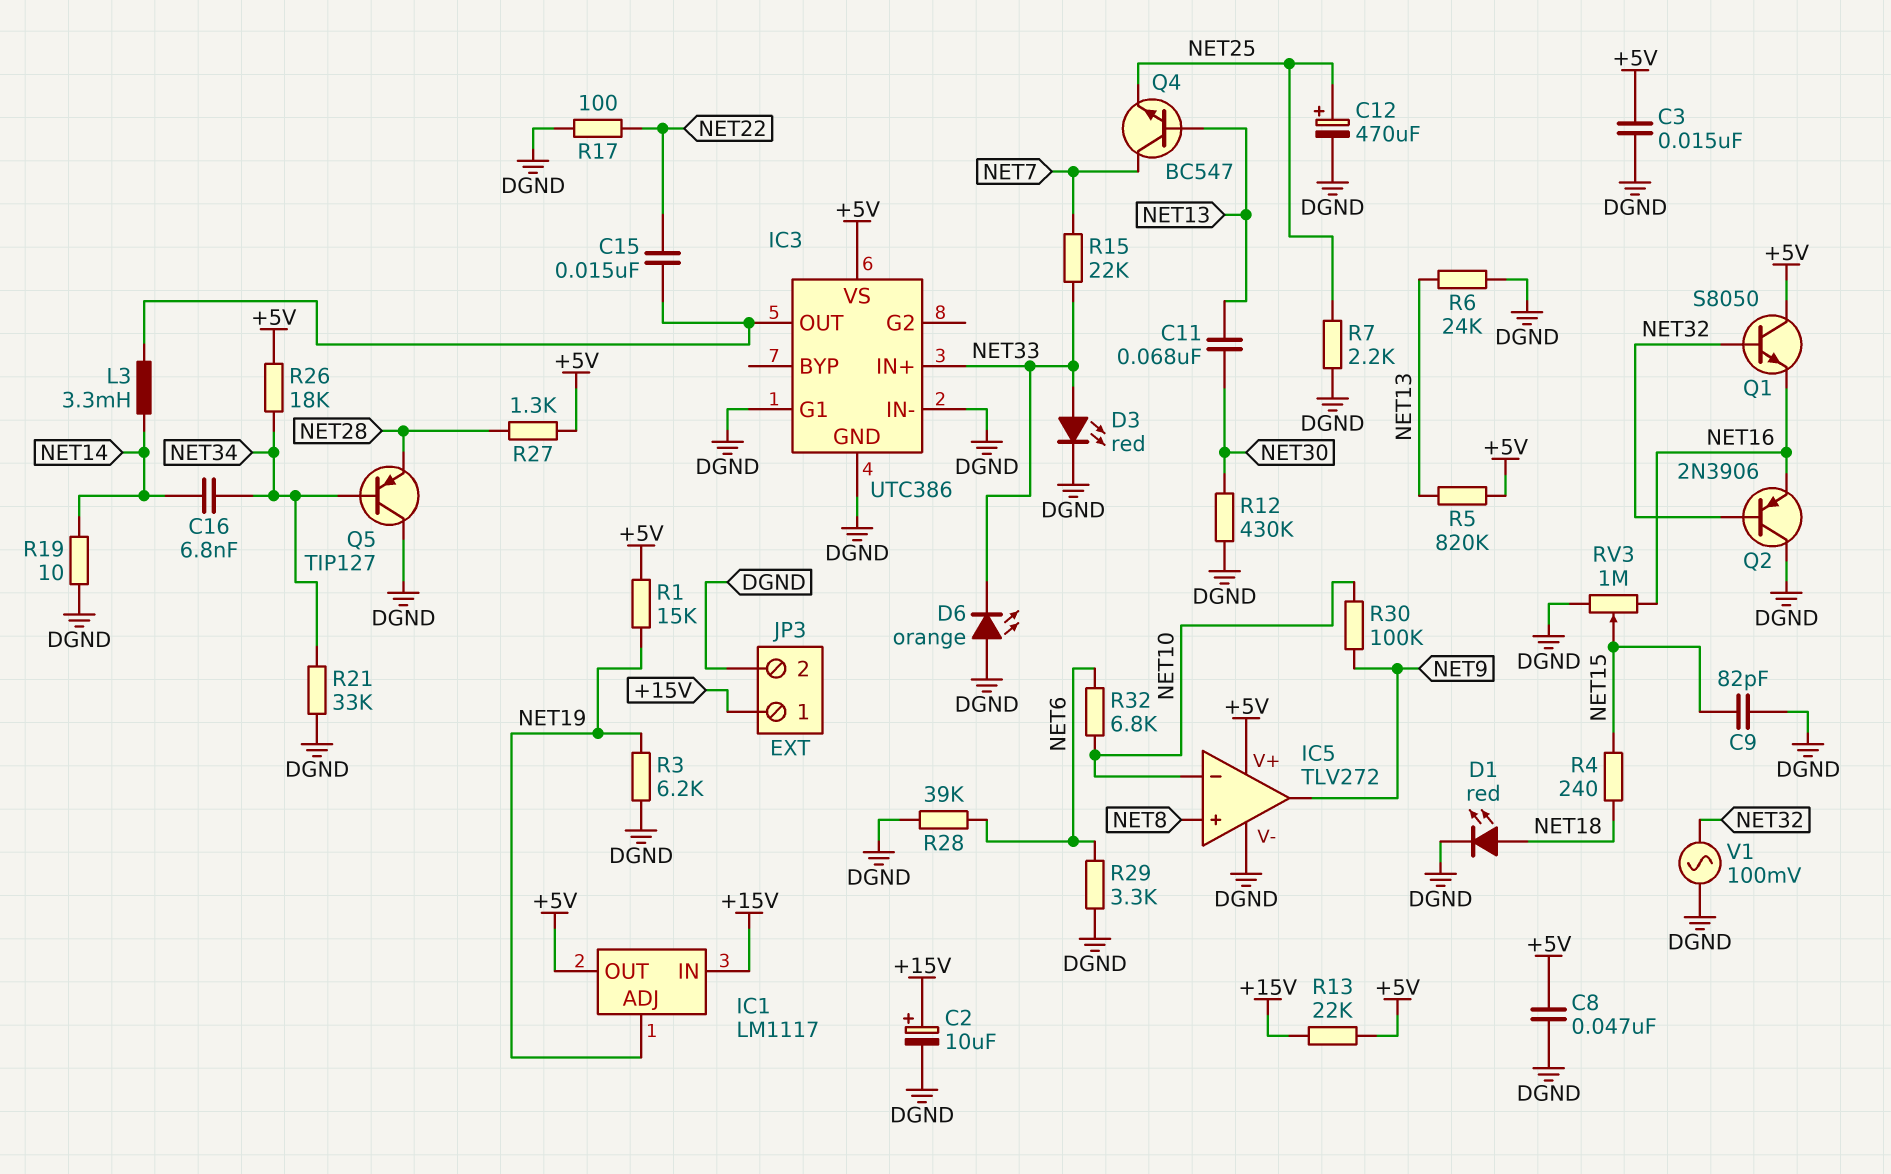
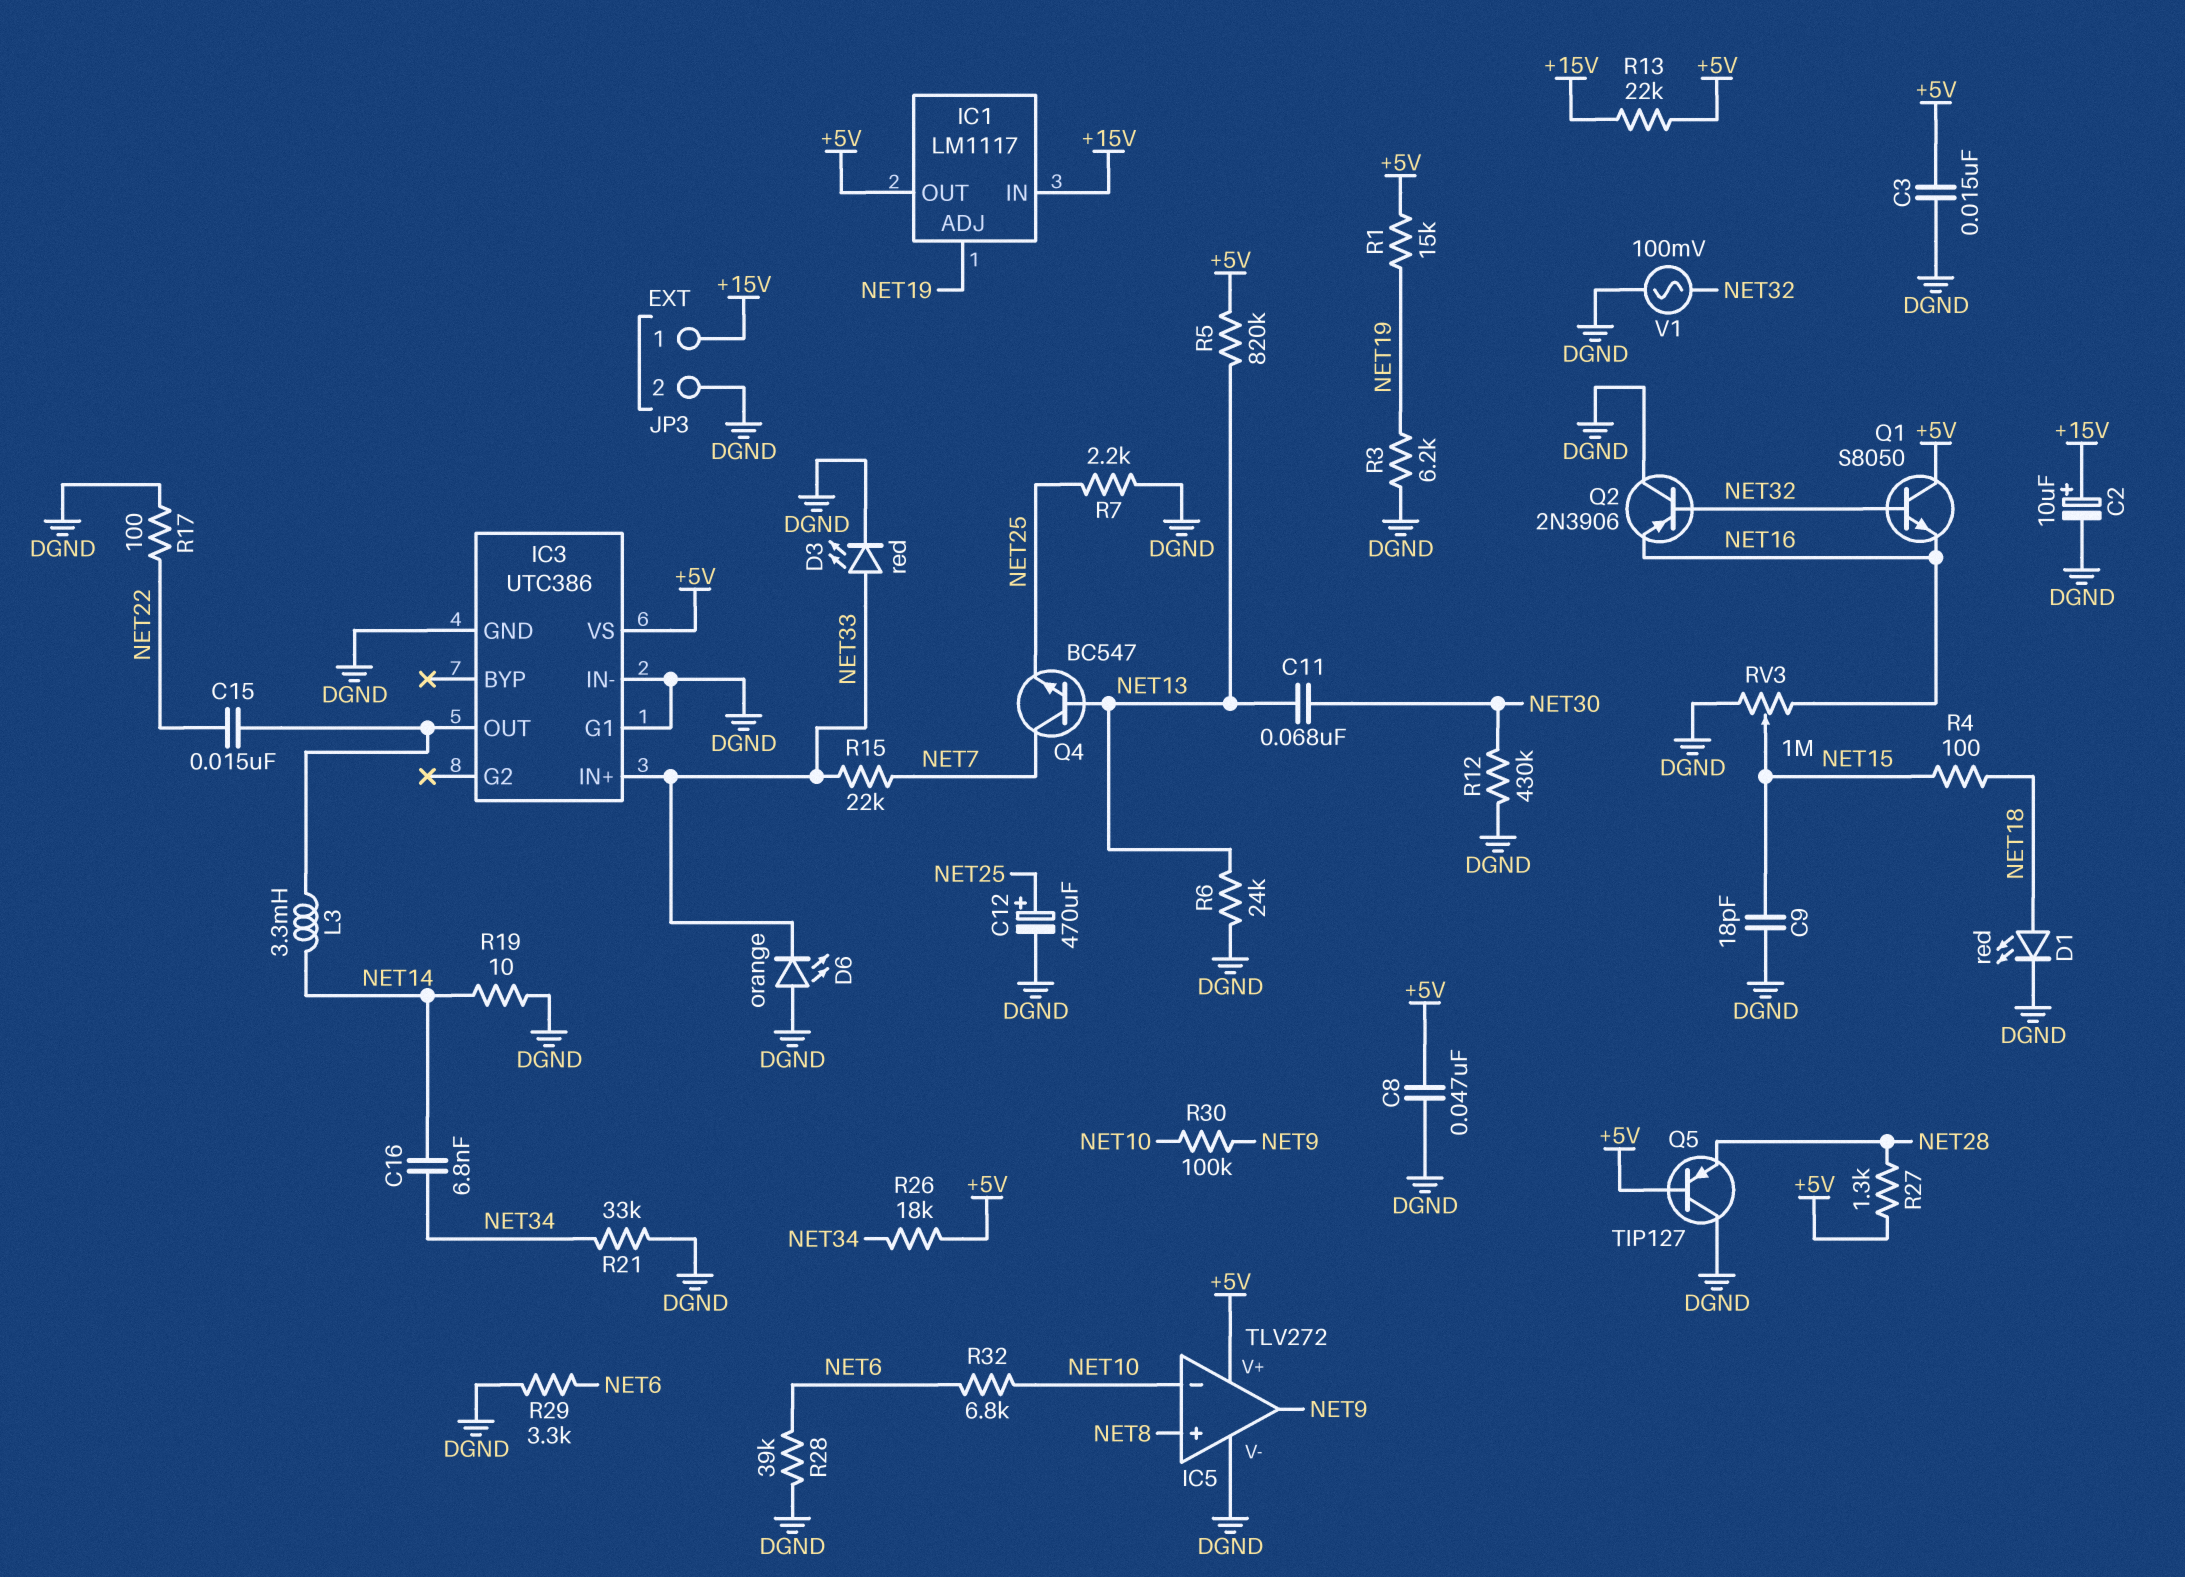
C9: 82pF (DGND, NET15) -> 18pF (DGND, NET15)
Q5: PNP TIP127 (B NET34, C DGND, E NET28) -> PNP TIP127 (B +5V, C DGND, E NET28)
R4: 240 (NET15, NET18) -> 100 (NET15, NET18)

